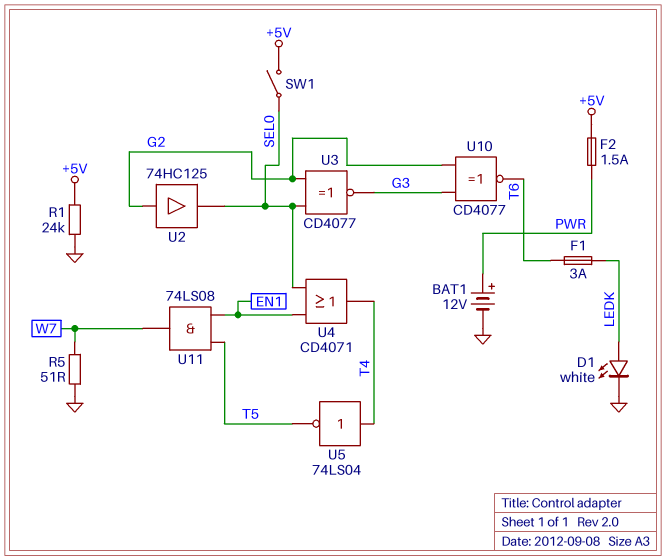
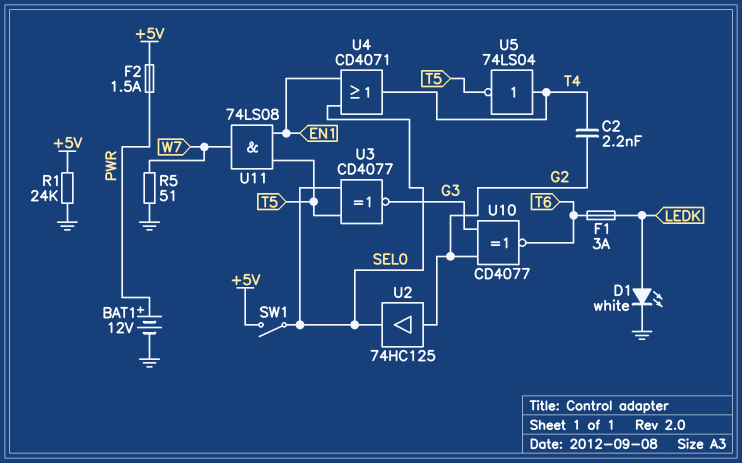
C2: none -> 2.2nF (G2, T4)
U3: XNOR CD4077 (in G2, in SEL0, out G3) -> XNOR CD4077 (in SEL0, in T5, out G3)

